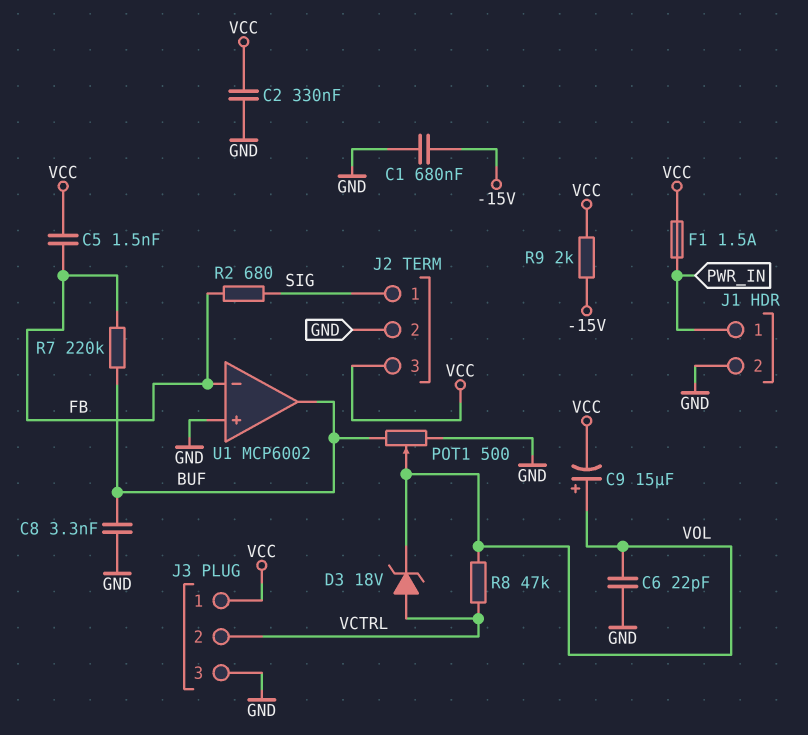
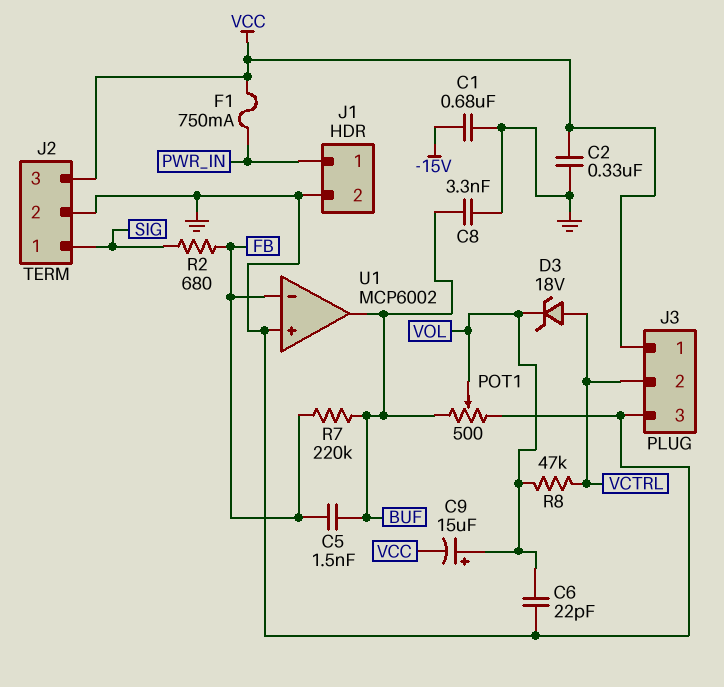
C5: 1.5nF (FB, VCC) -> 1.5nF (BUF, FB)
F1: 1.5A (PWR_IN, VCC) -> 750mA (PWR_IN, VCC)
R9: 2k (-15V, VCC) -> none

